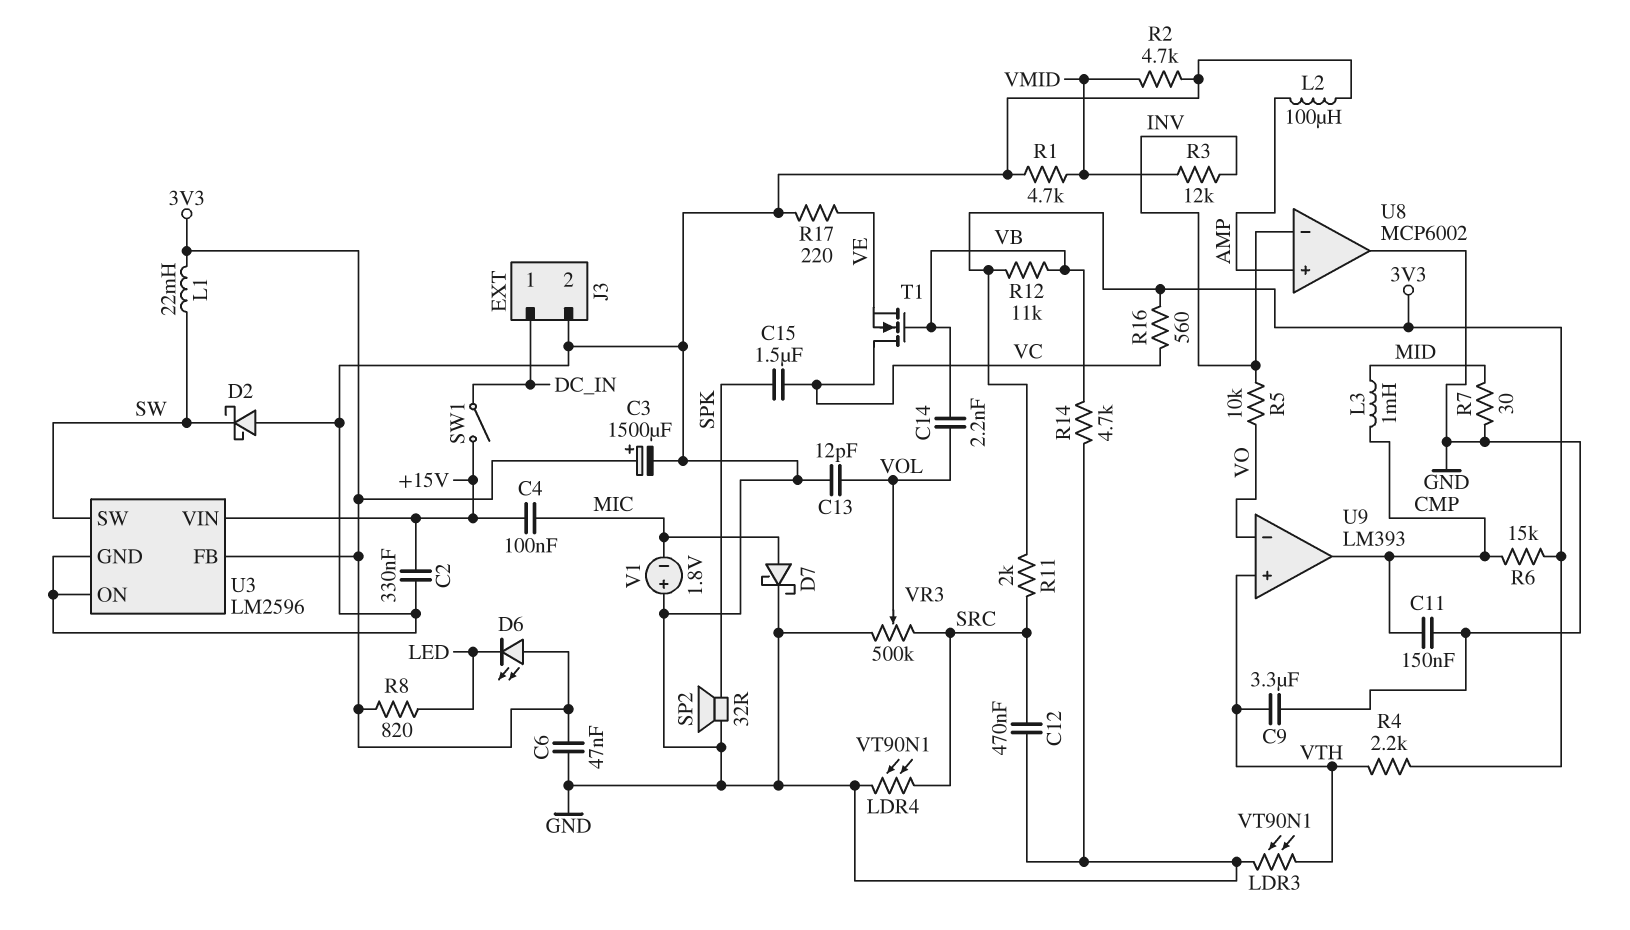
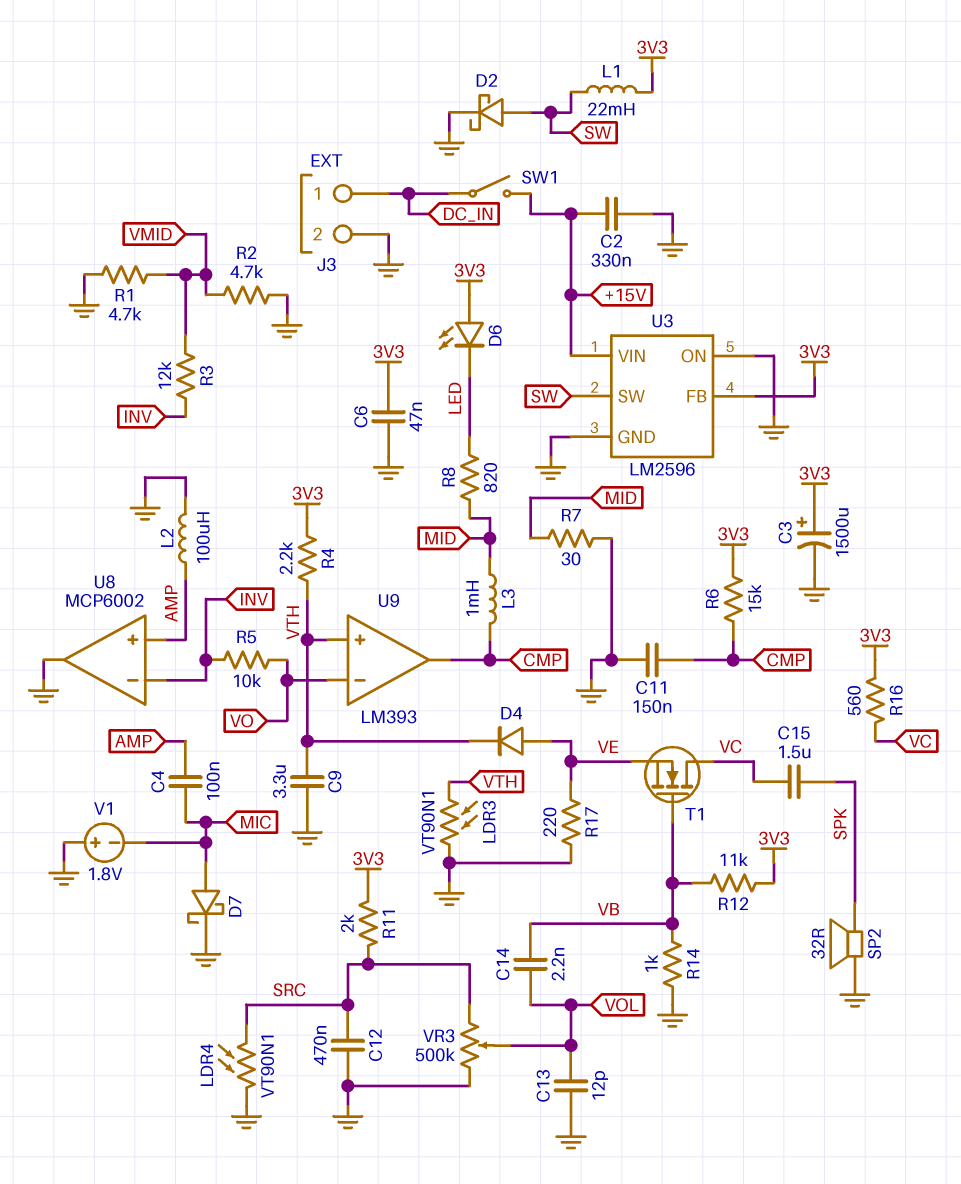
C4: 100nF (+15V, MIC) -> 100nF (AMP, MIC)
D2: schottky (A GND, K SW) -> schottky (A SW, K GND)
D4: none -> diode (A VE, K VTH)
R8: 820 (3V3, LED) -> 820 (LED, MID)
R14: 4.7k (GND, VB) -> 1k (GND, VB)

